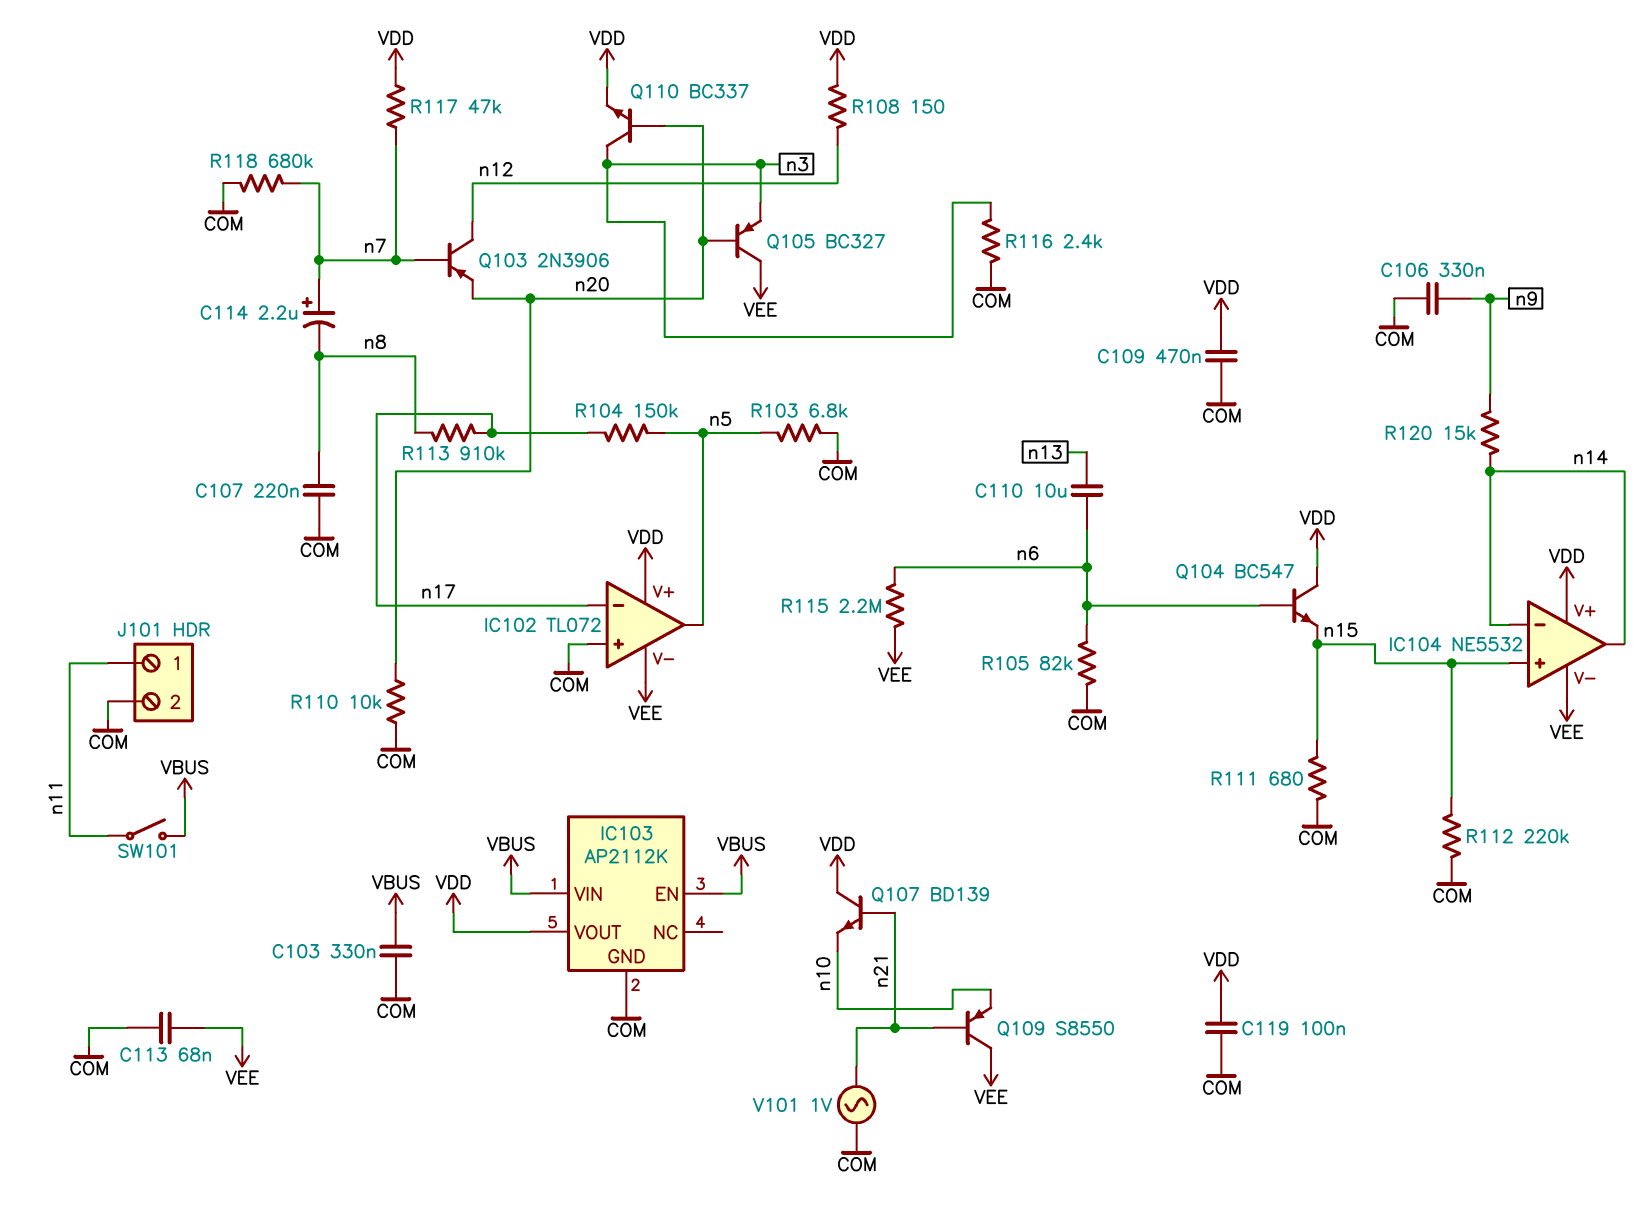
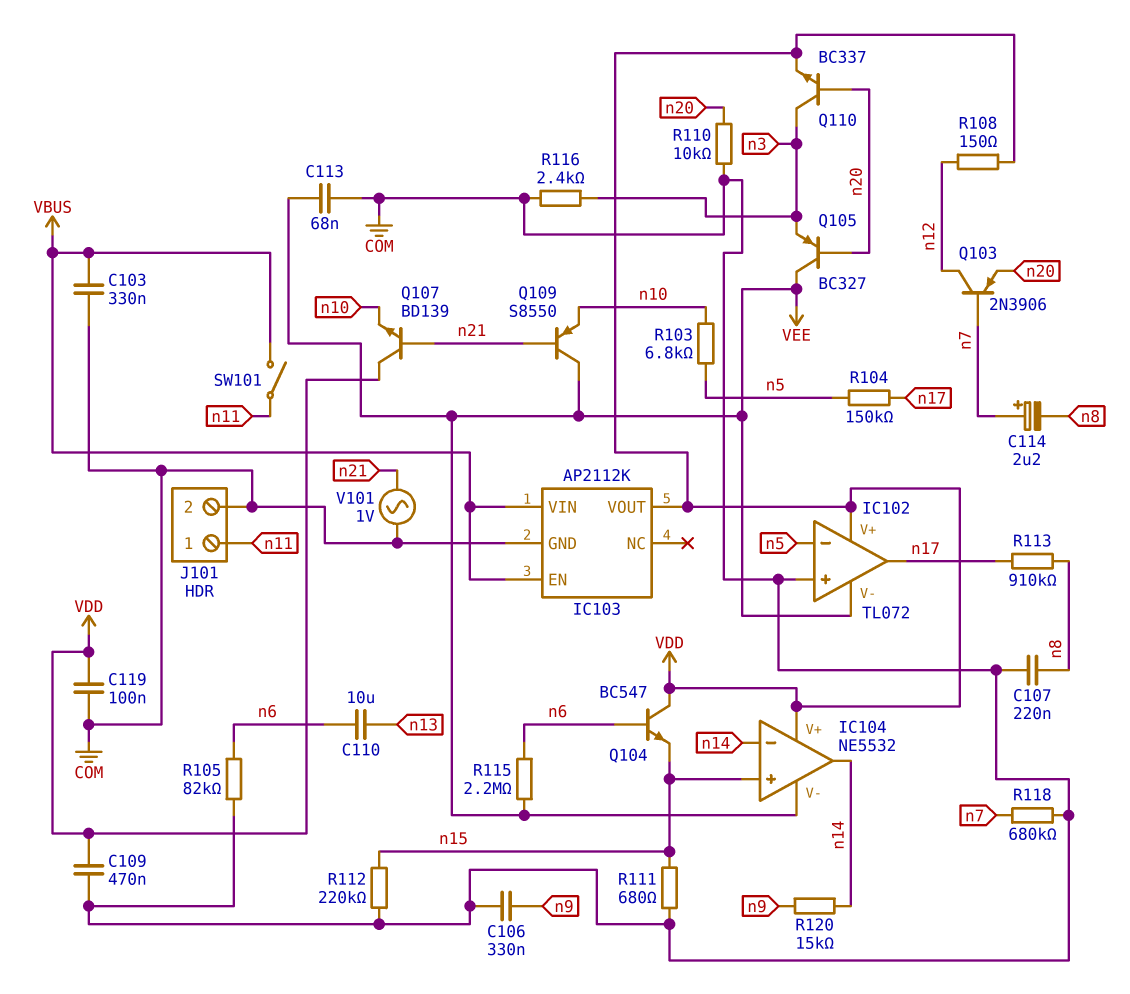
IC102 pin in-: n17 -> n5
IC102 pin out: n5 -> n17
R103: 6.8k (COM, n5) -> 6.8k (n5, n10)
R117: 47k (VDD, n7) -> none

